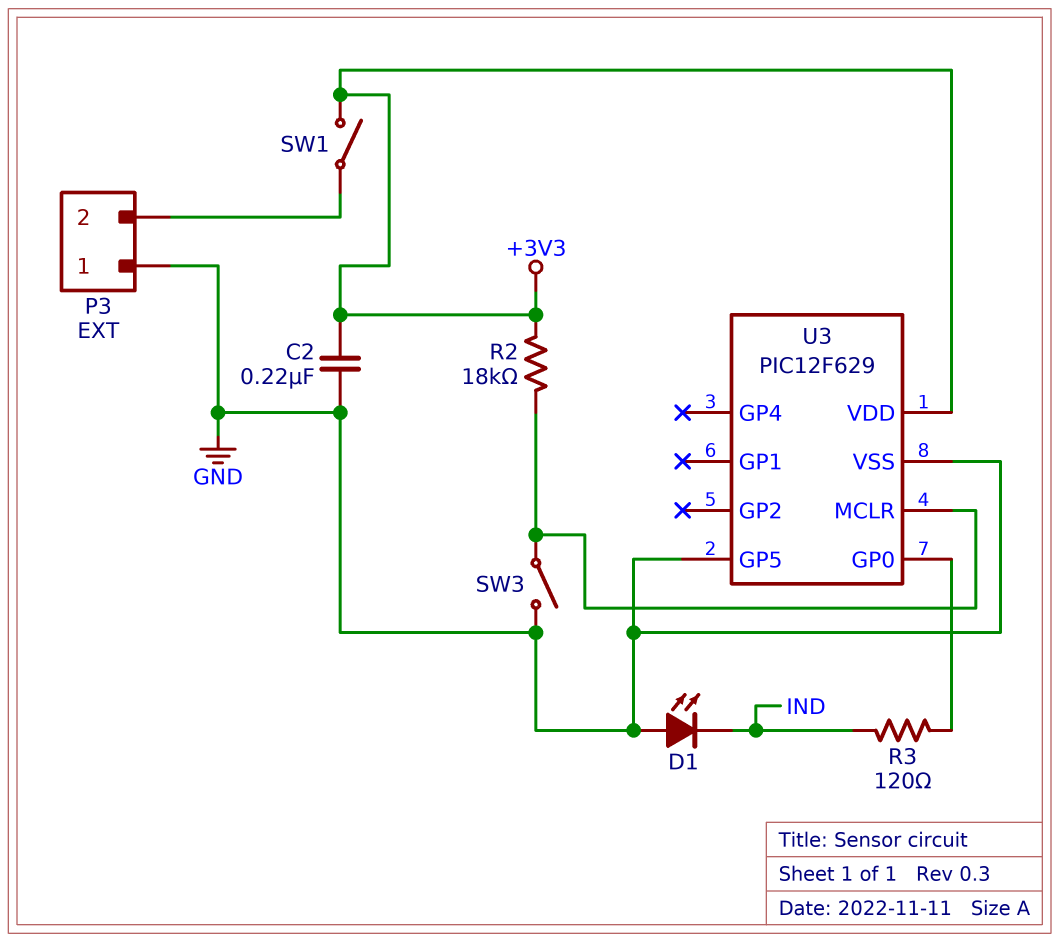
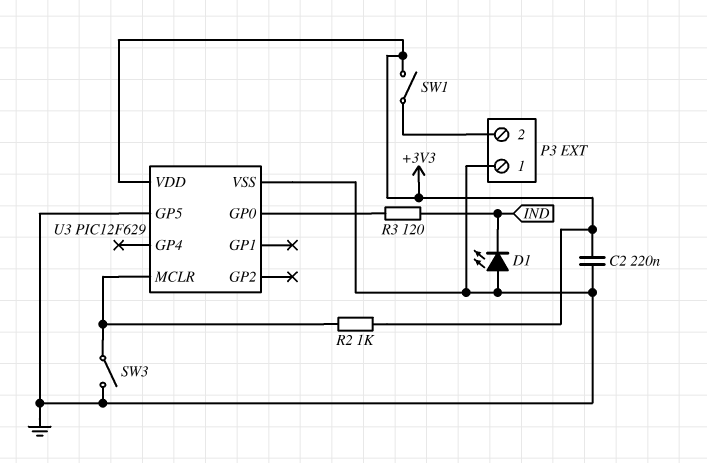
R2: 18k (+3V3, U3/MCLR) -> 1k (+3V3, U3/MCLR)

